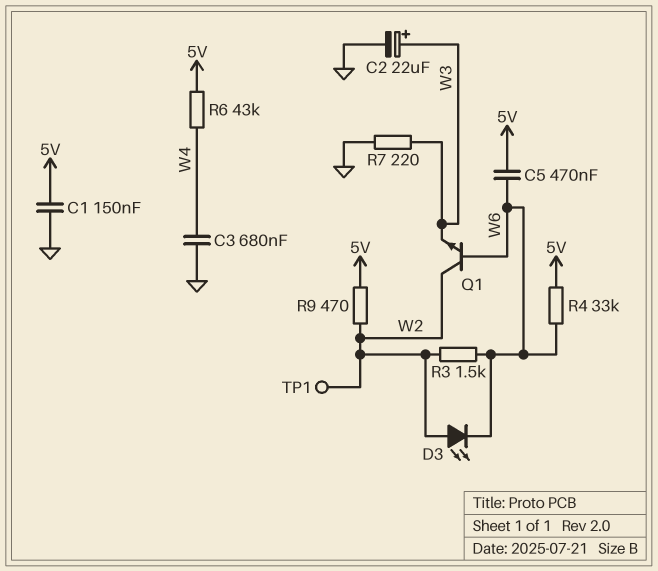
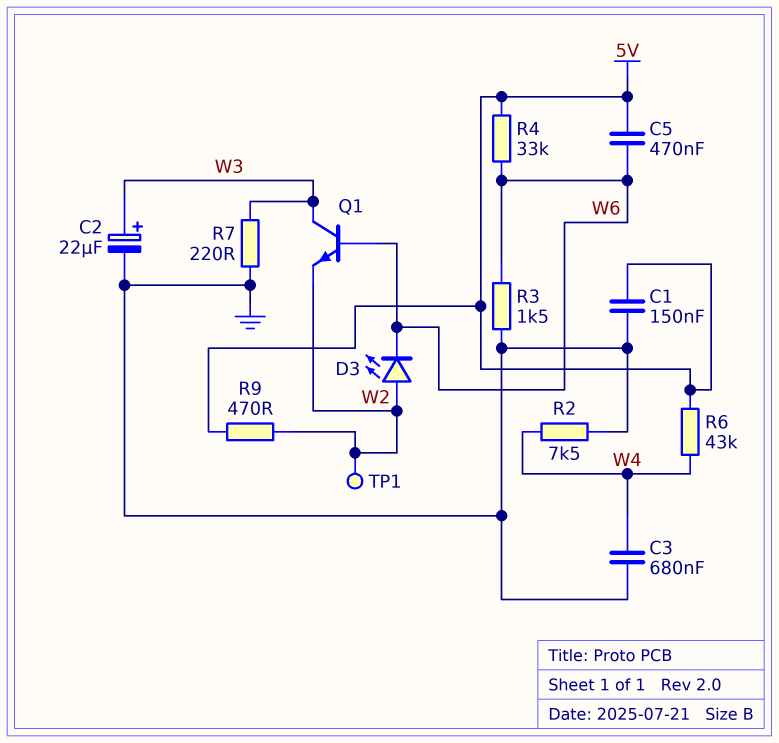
Q1: NPN (B W6, C W2, E W3) -> NPN (B W6, C W3, E W2)
R2: none -> 7.5k (GND, W4)
R3: 1.5k (W2, W6) -> 1.5k (GND, W6)

